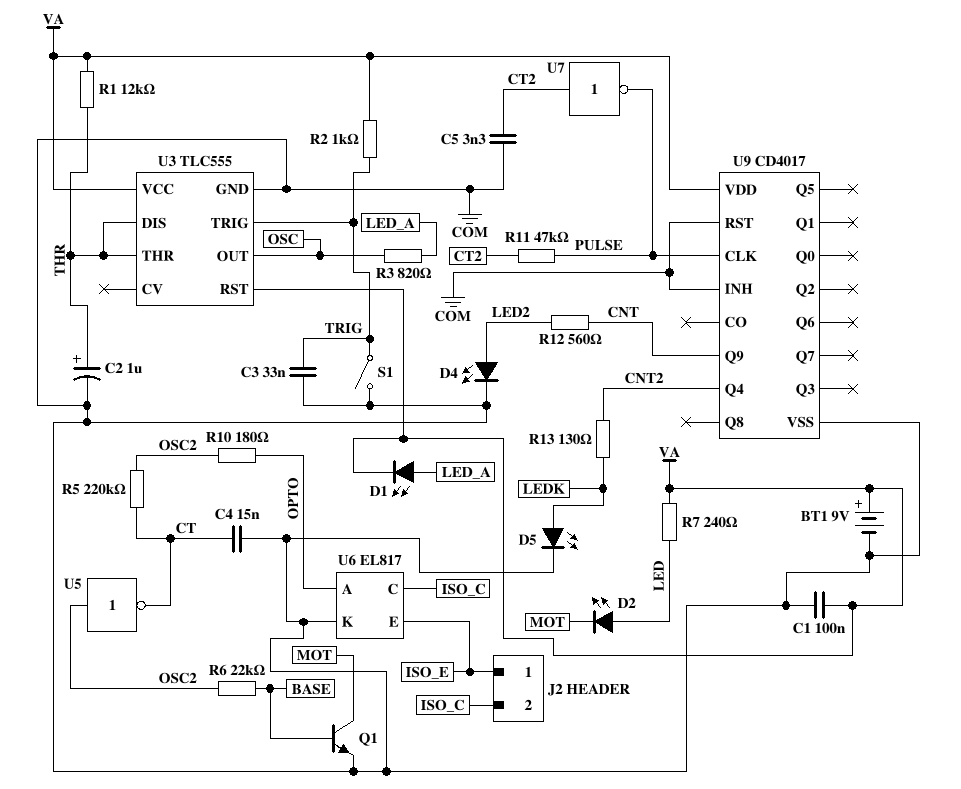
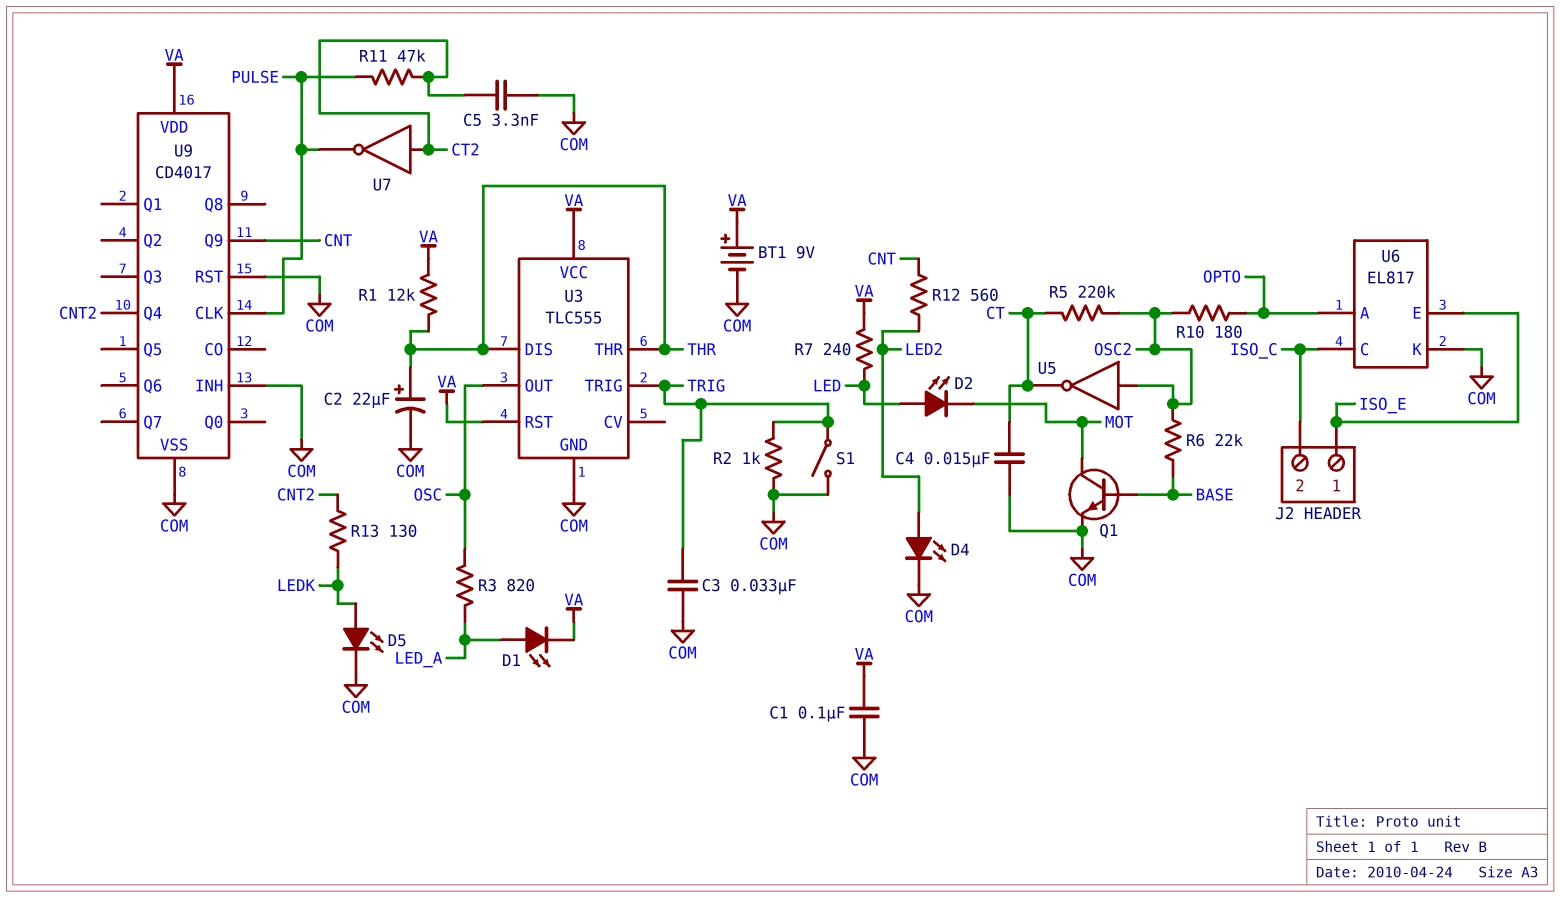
C2: 1uF (plus THR, minus COM) -> 22uF (plus THR, minus COM)
R2: 1k (TRIG, VA) -> 1k (COM, TRIG)

